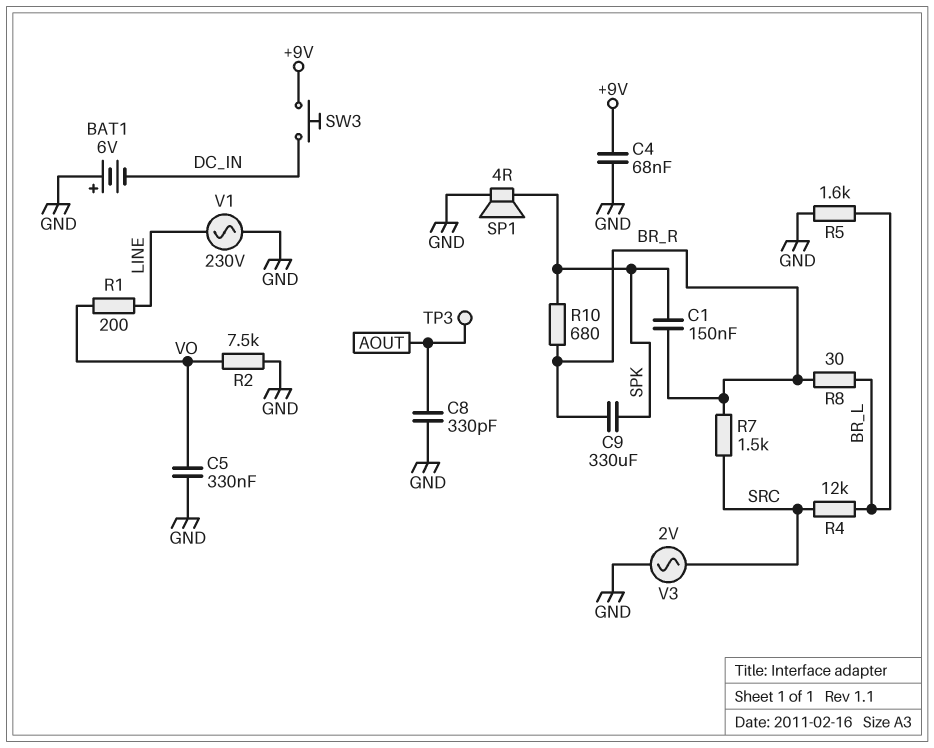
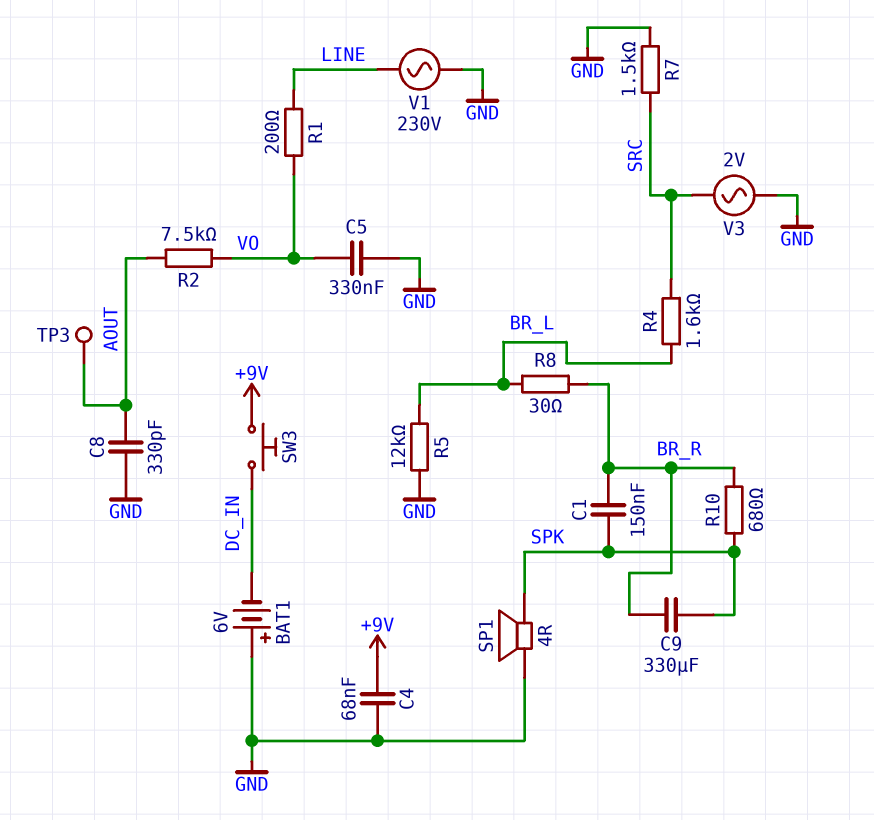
R2: 7.5k (GND, VO) -> 7.5k (AOUT, VO)
R4: 12k (BR_L, SRC) -> 1.6k (BR_L, SRC)
R5: 1.6k (BR_L, GND) -> 12k (BR_L, GND)
R7: 1.5k (BR_R, SRC) -> 1.5k (GND, SRC)

